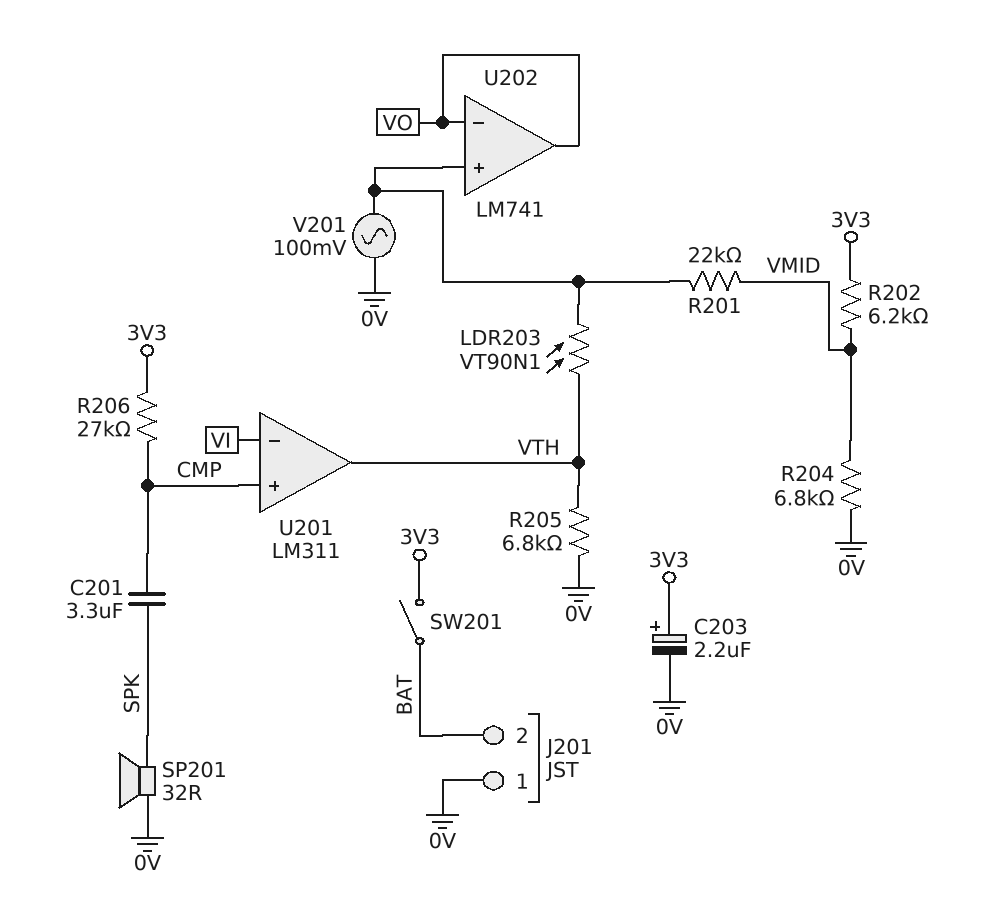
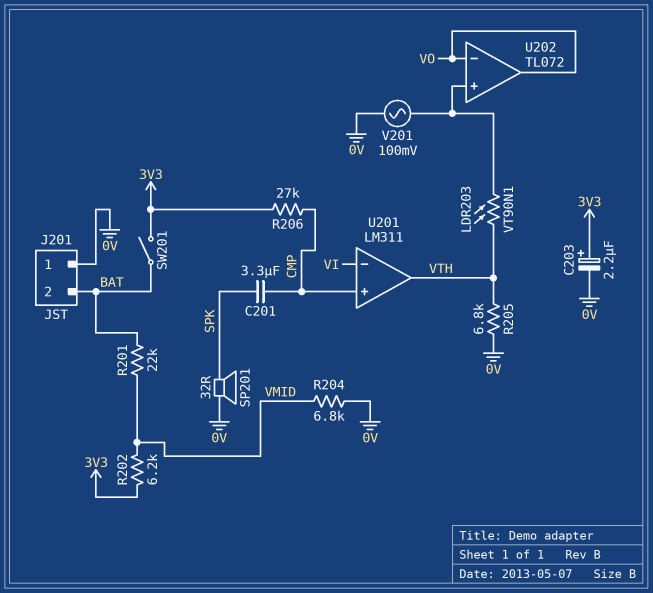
R201: 22k (U202/in+, VMID) -> 22k (BAT, VMID)
U202: LM741 -> TL072

